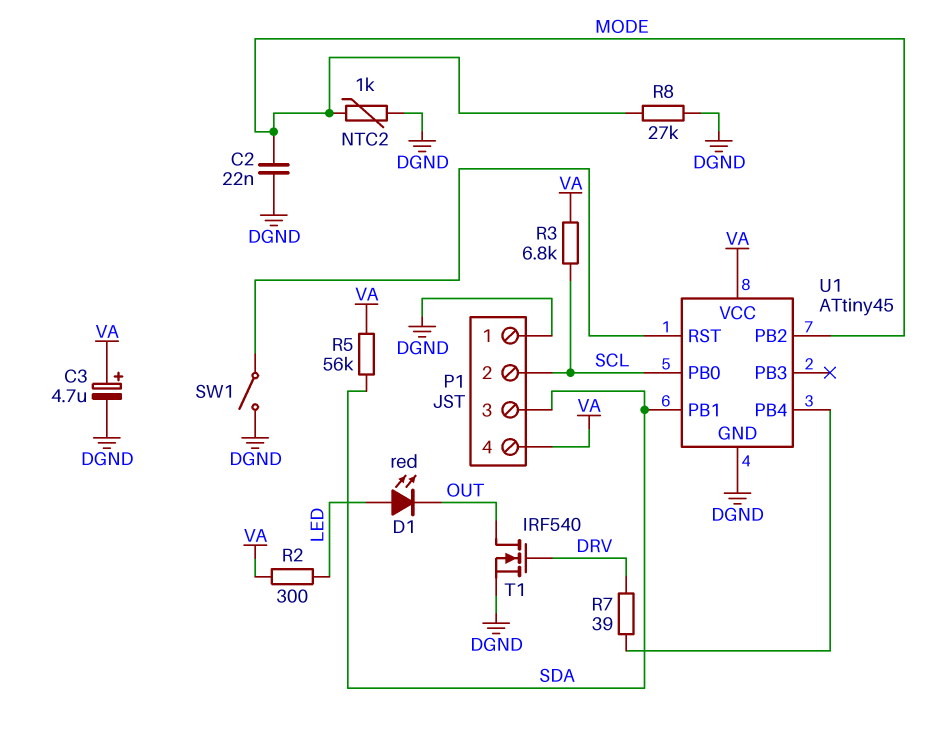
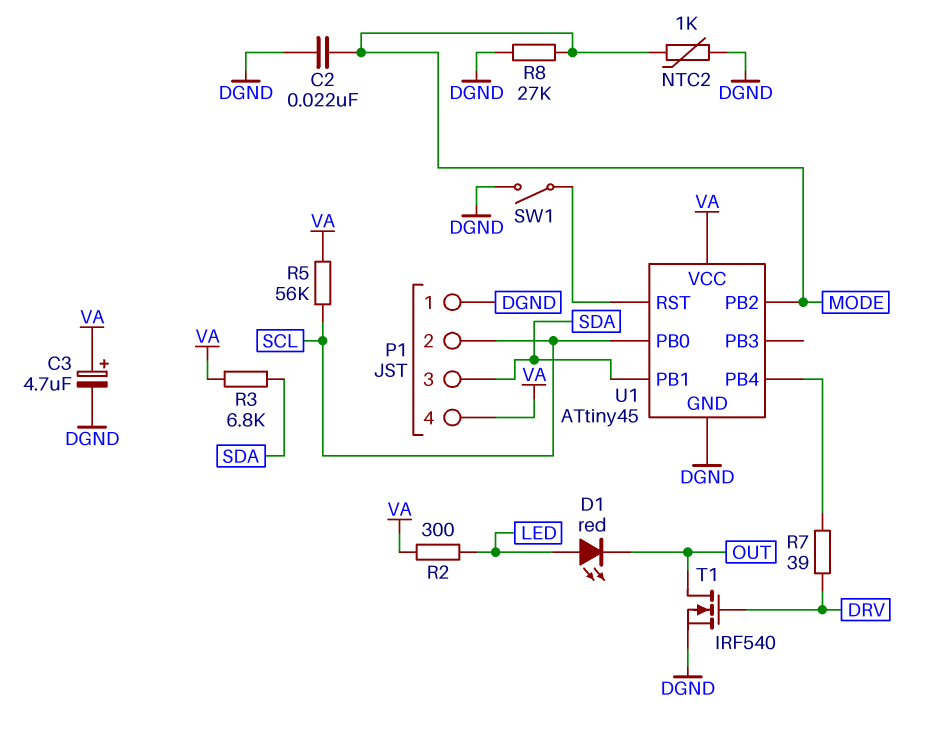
R3: 6.8k (SCL, VA) -> 6.8k (SDA, VA)
R5: 56k (SDA, VA) -> 56k (SCL, VA)

